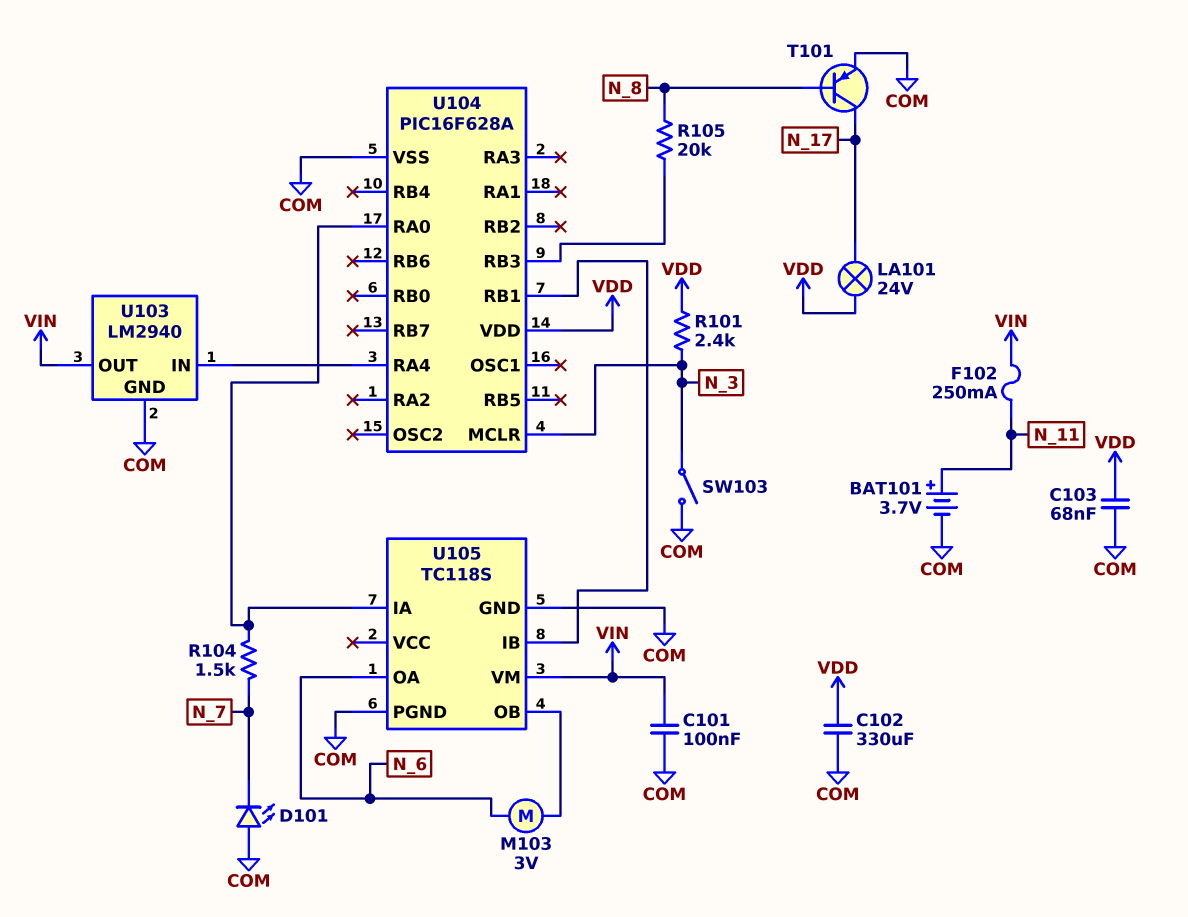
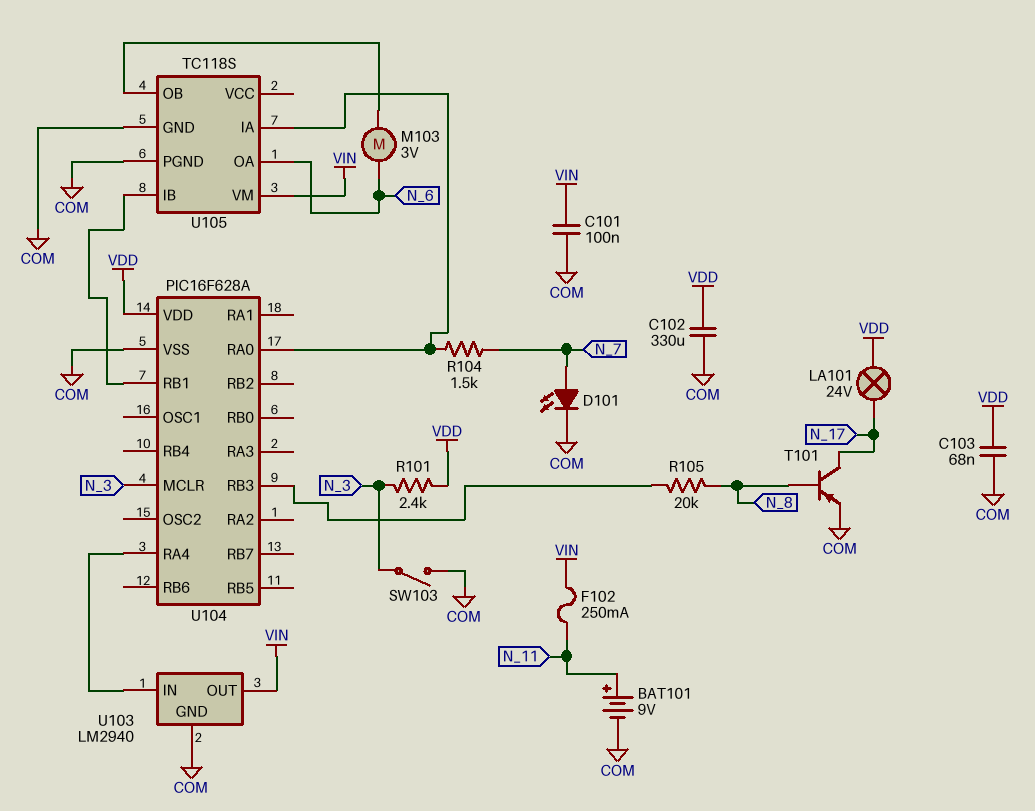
BAT101: 3.7V (plus N_11, minus COM) -> 9V (plus N_11, minus COM)
D101: LED (A COM, K N_7) -> LED (A N_7, K COM)

